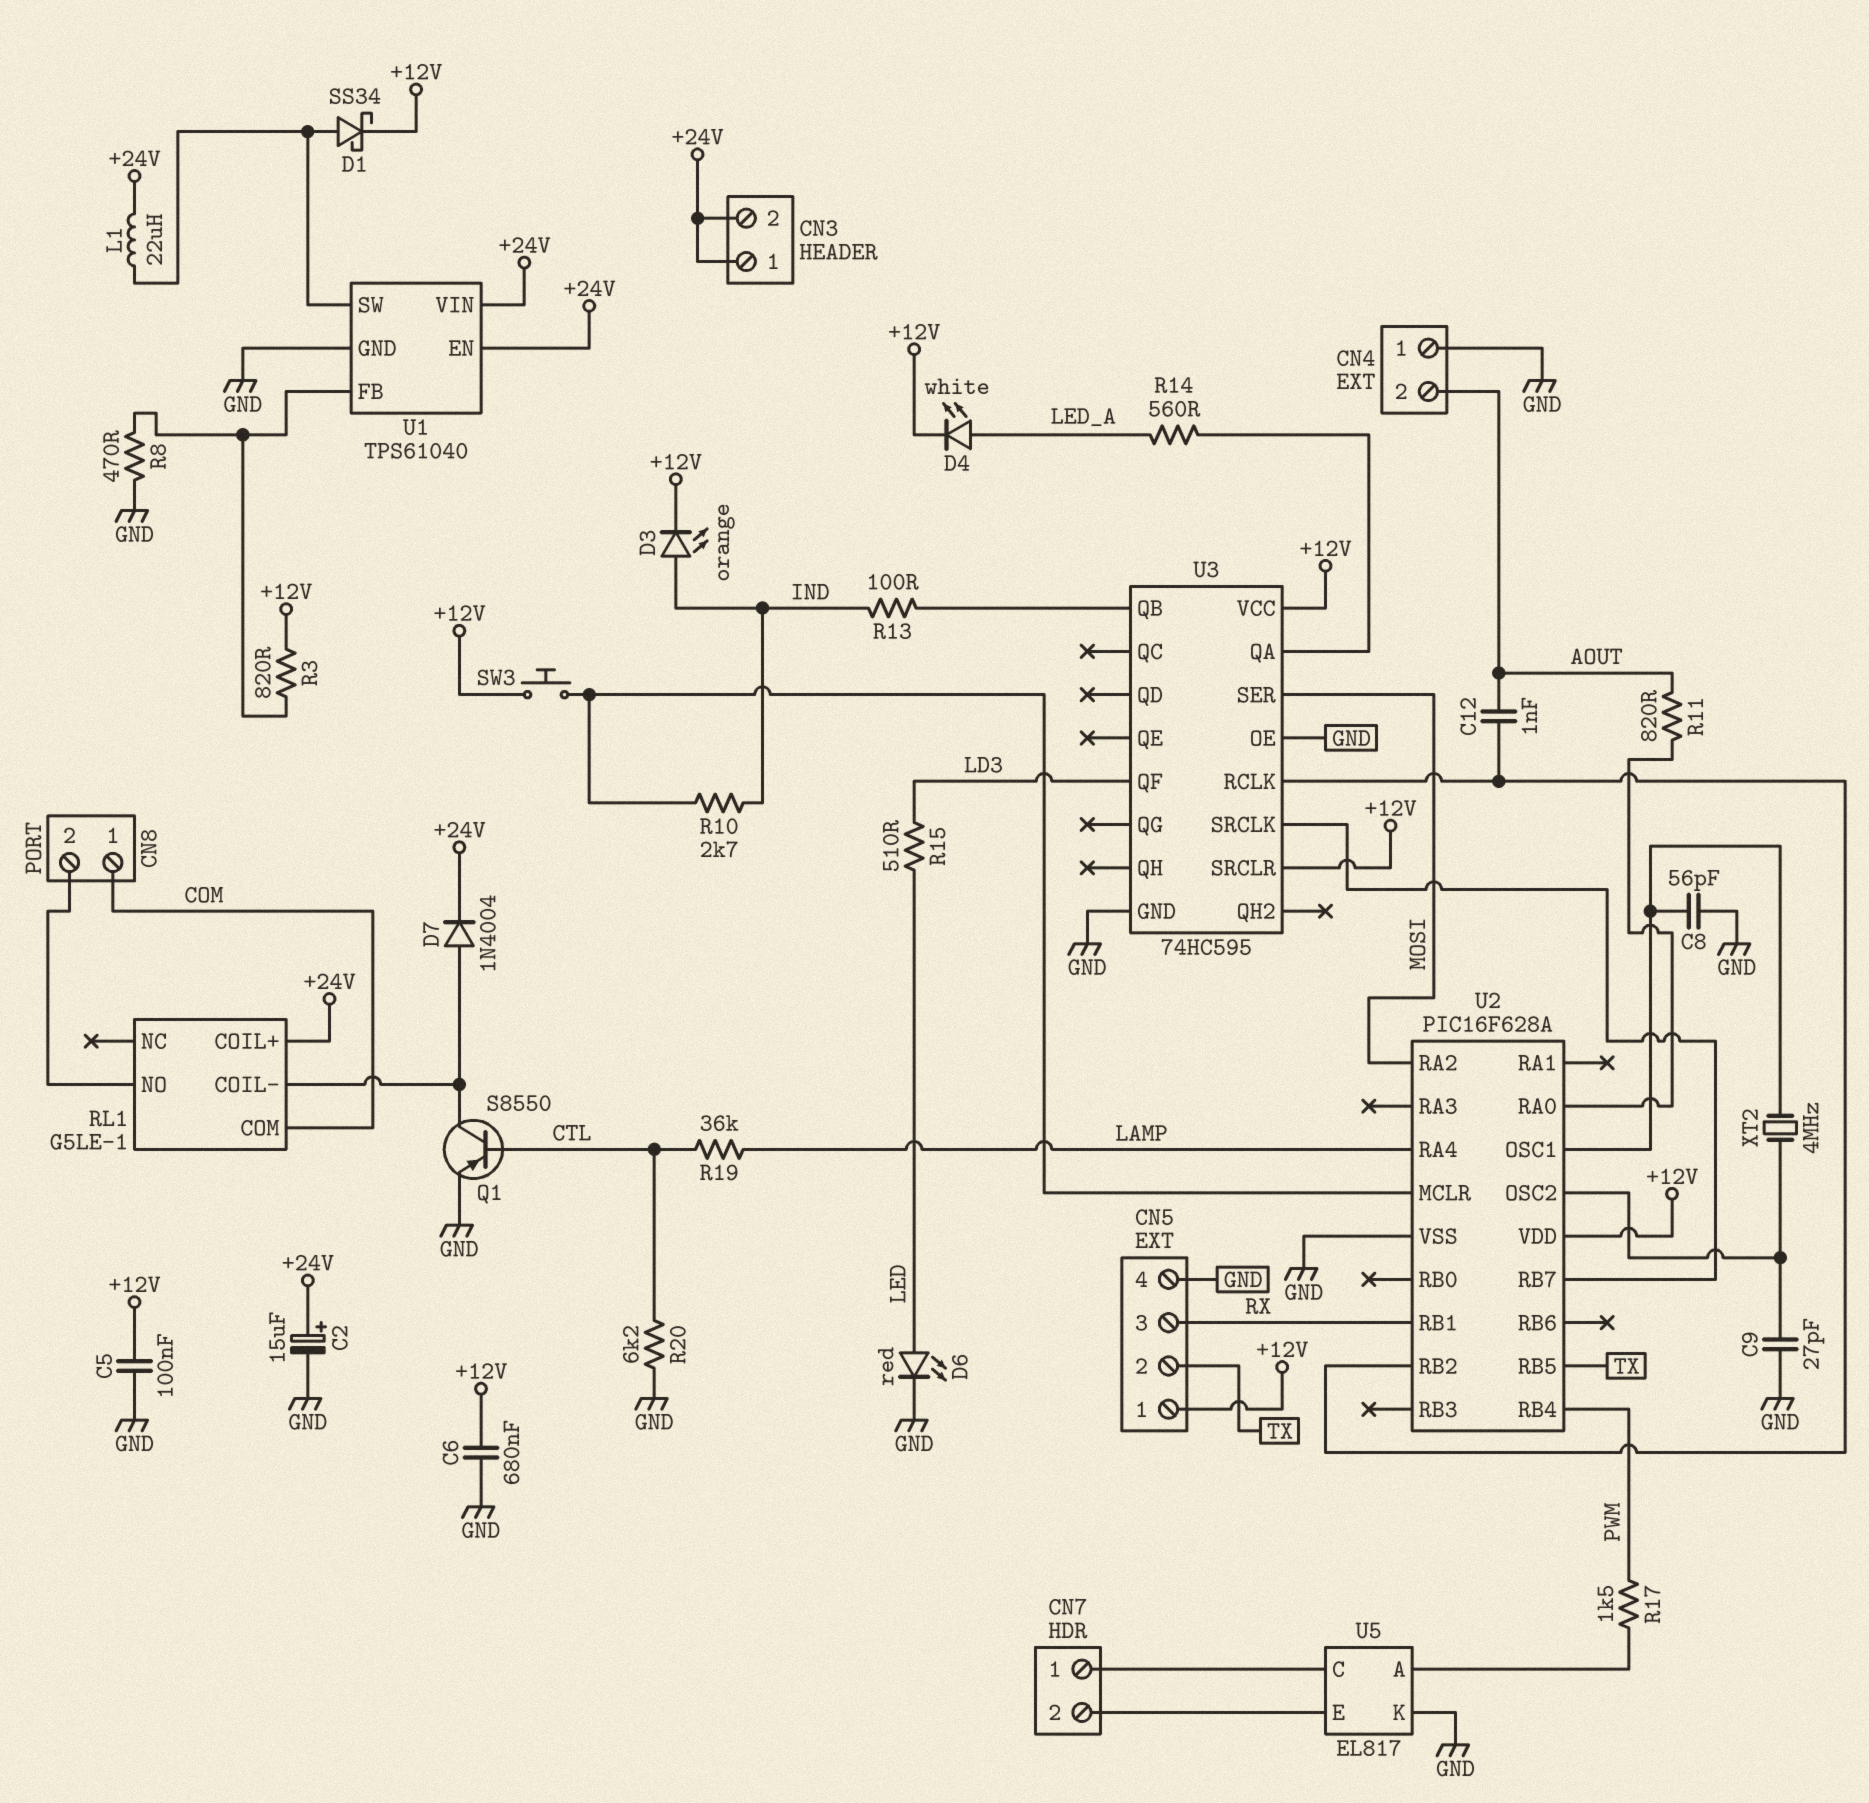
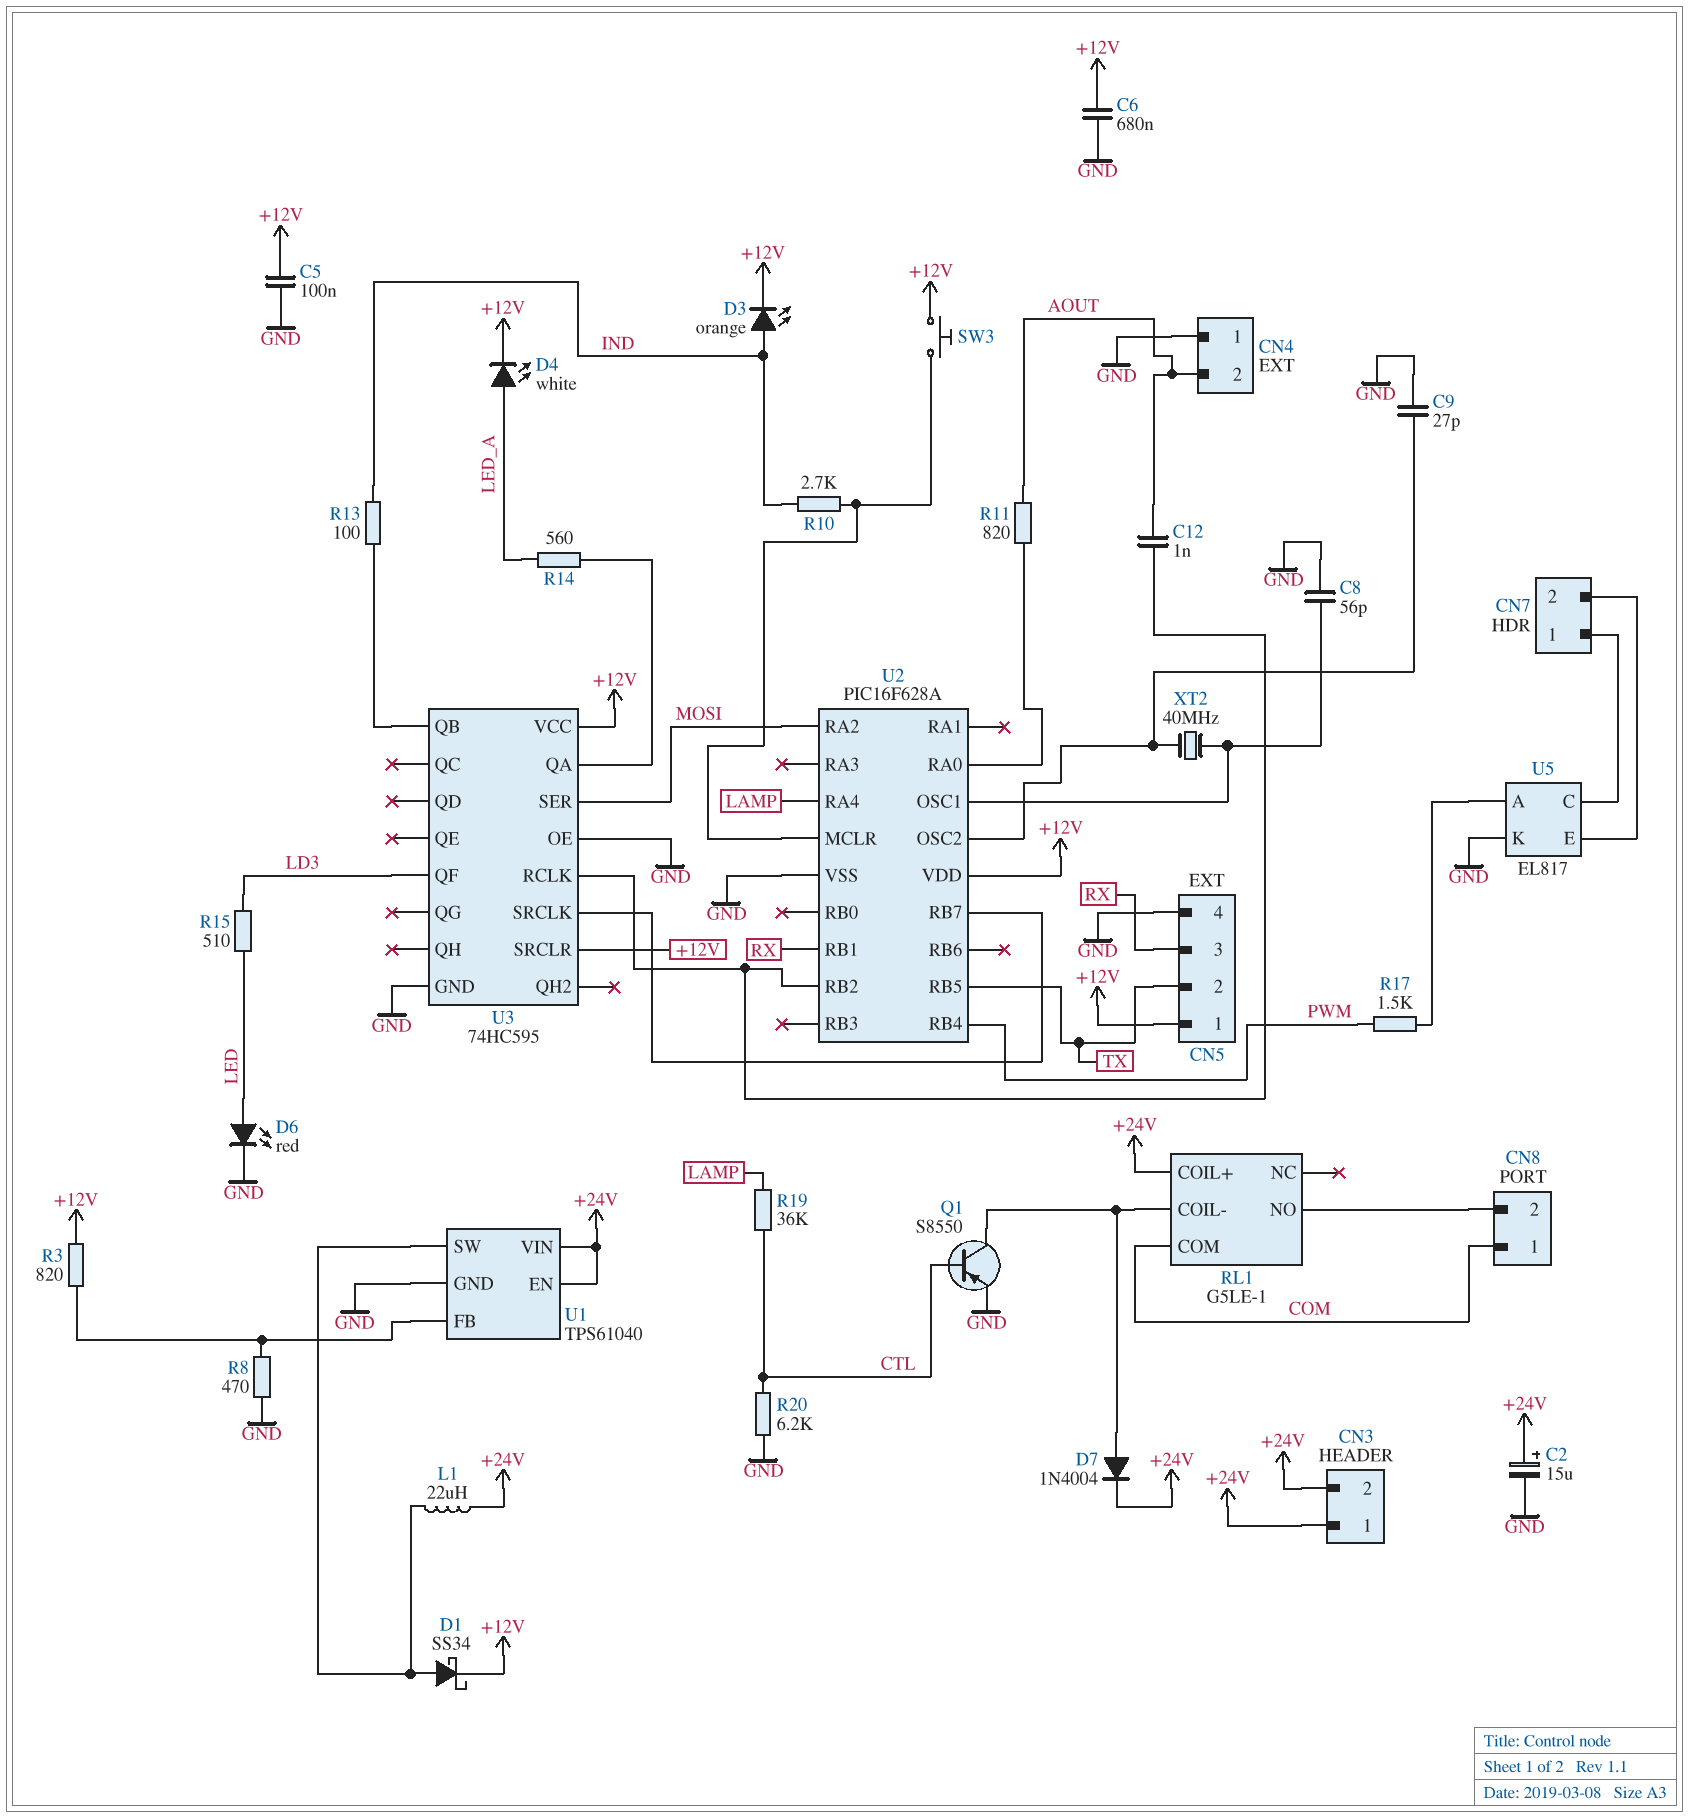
XT2: 4MHz (U2/OSC1, U2/OSC2) -> 40MHz (U2/OSC1, U2/OSC2)

